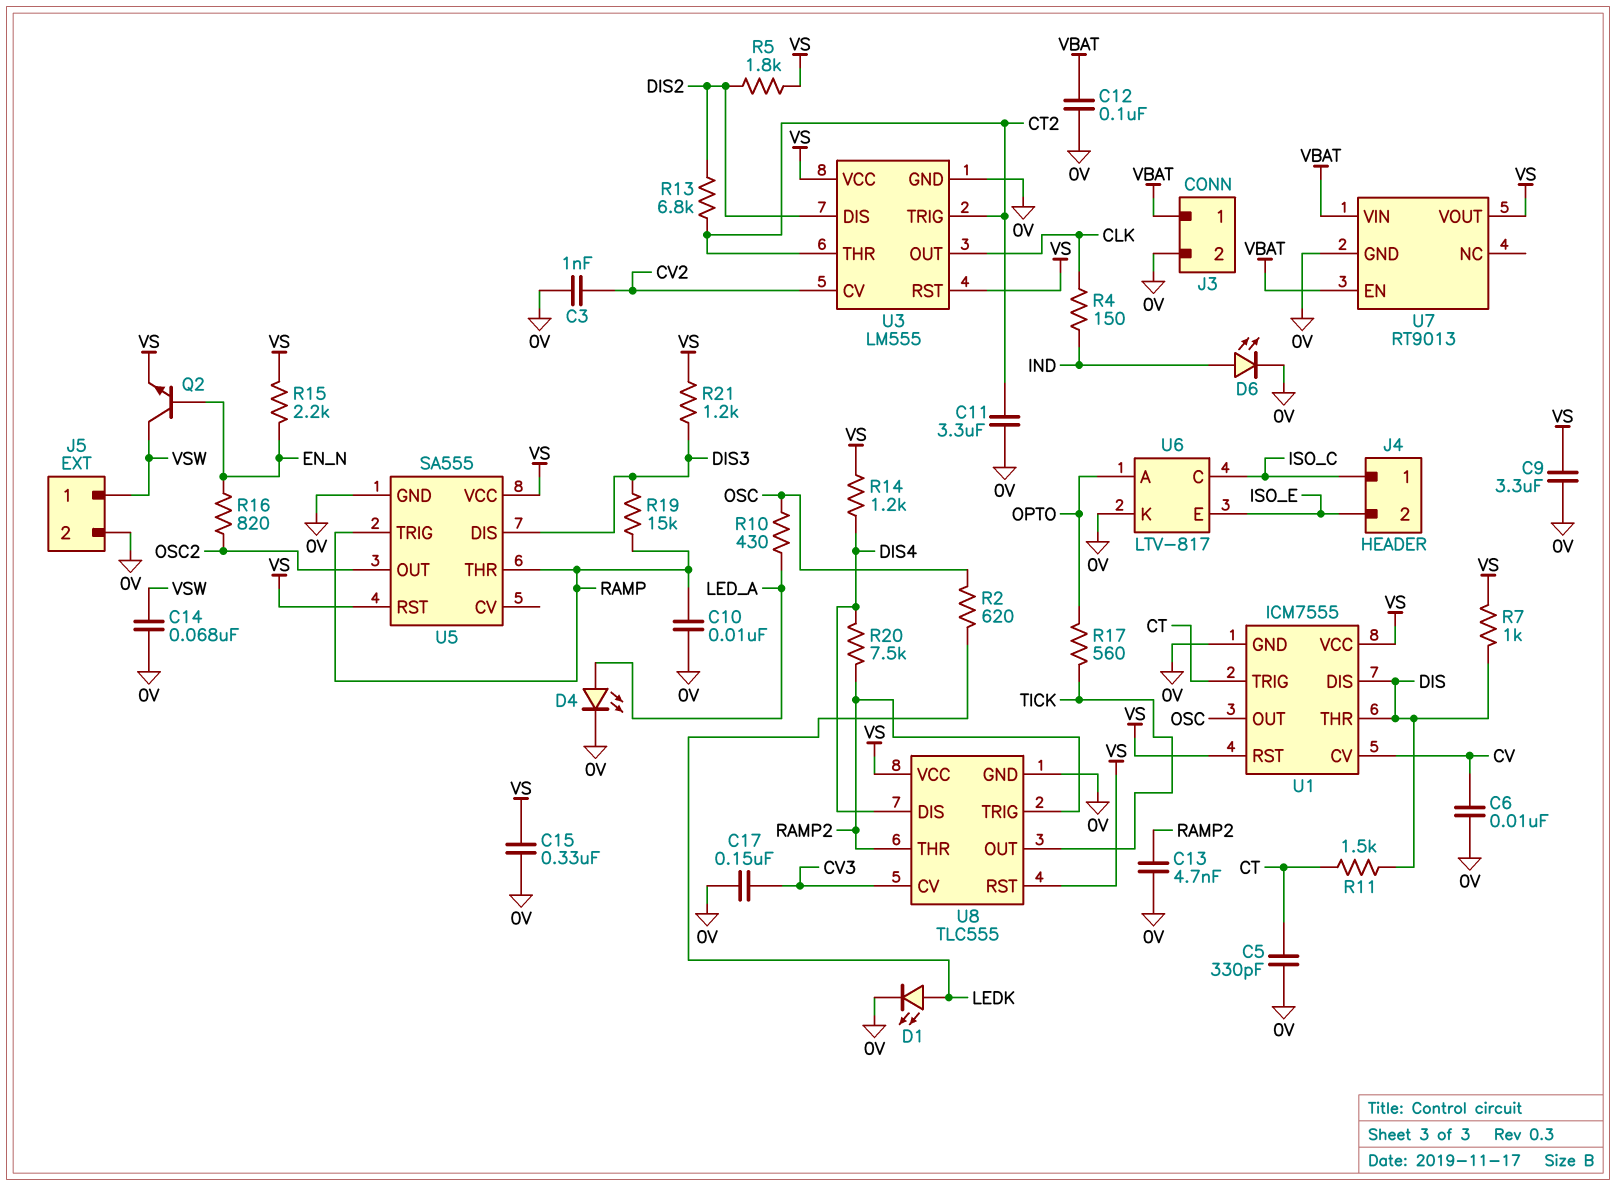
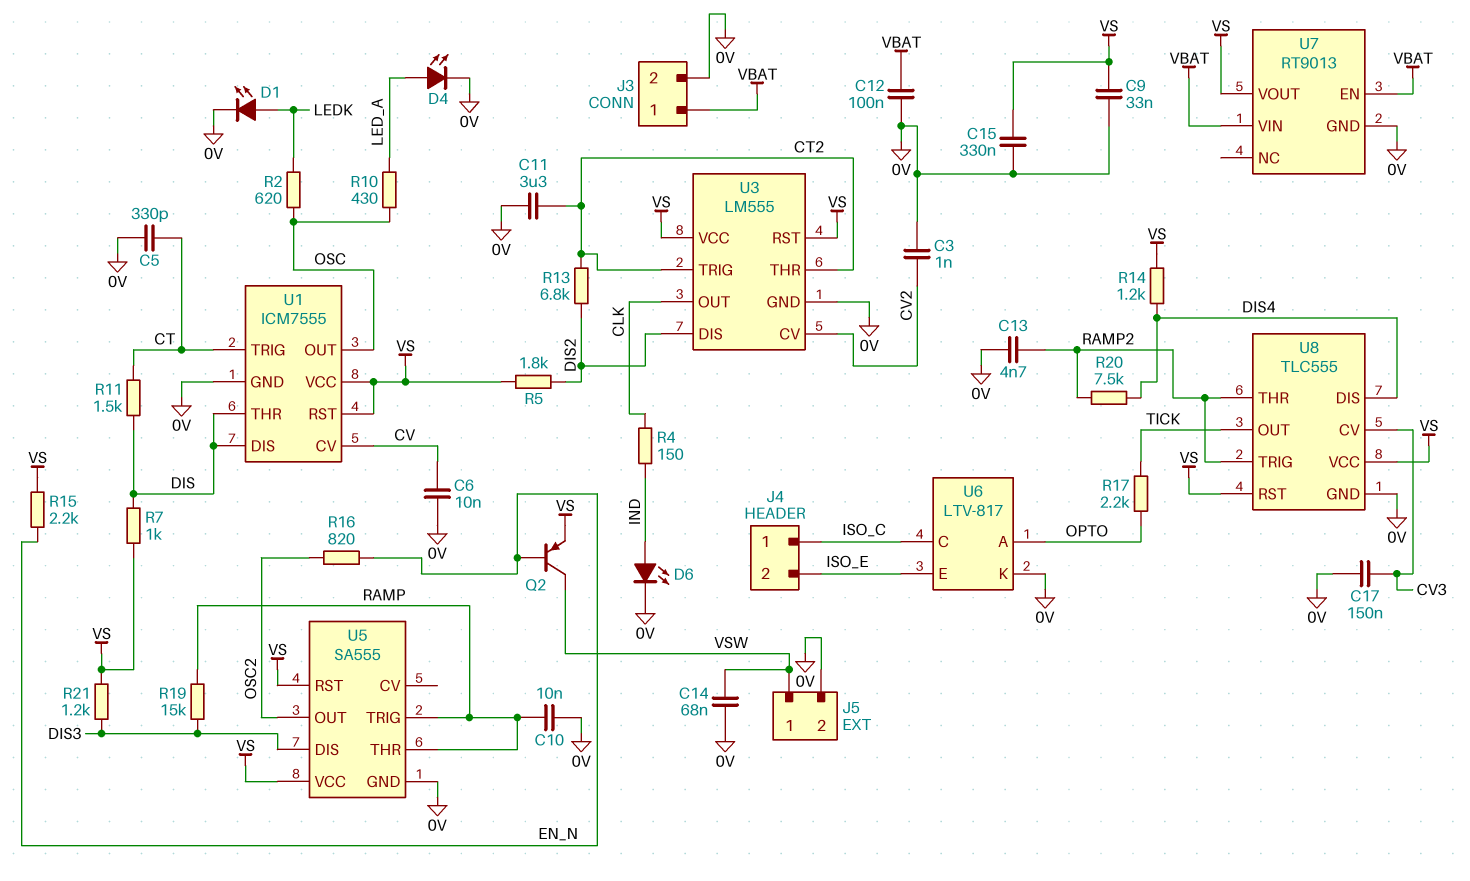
C9: 3.3uF (0V, VS) -> 33nF (0V, VS)
Q2: NPN (B EN_N, C VSW, E VS) -> PNP (B EN_N, C VSW, E VS)
R17: 560 (OPTO, TICK) -> 2.2k (OPTO, TICK)

